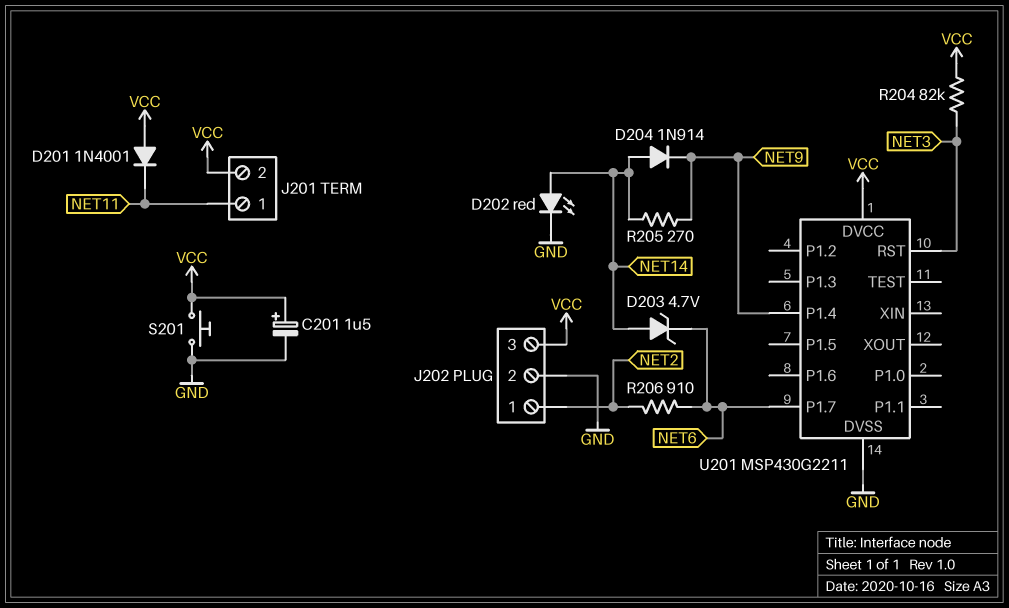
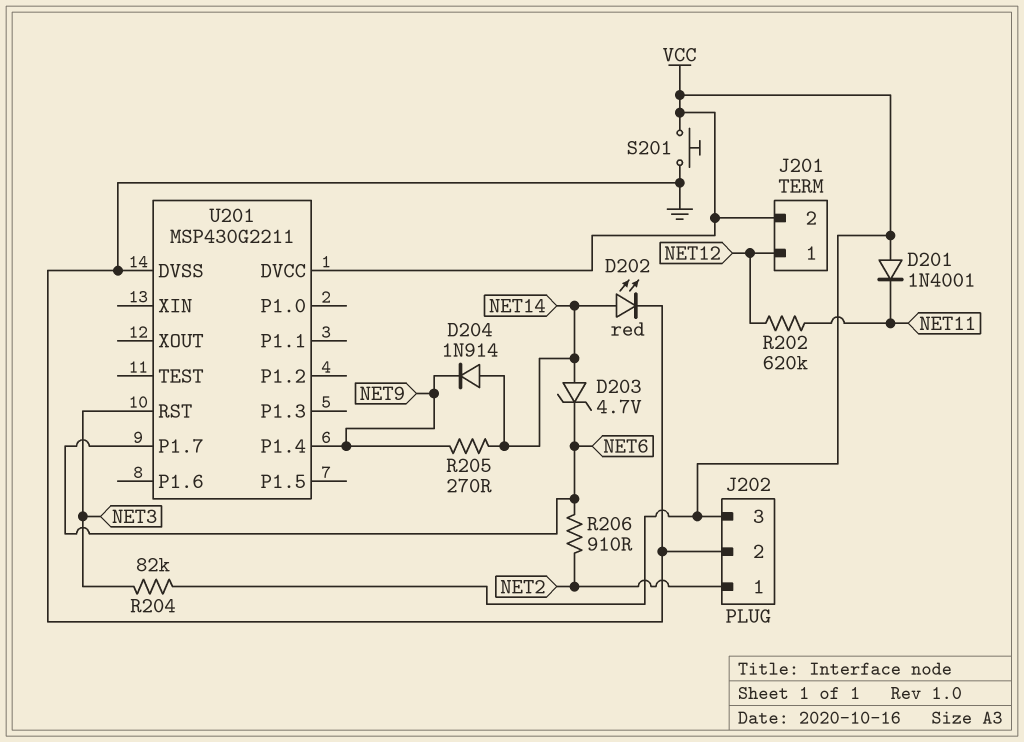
C201: 1.5uF (plus VCC, minus GND) -> none
J201 pin 1: NET11 -> NET12
R202: none -> 620k (NET11, NET12)

